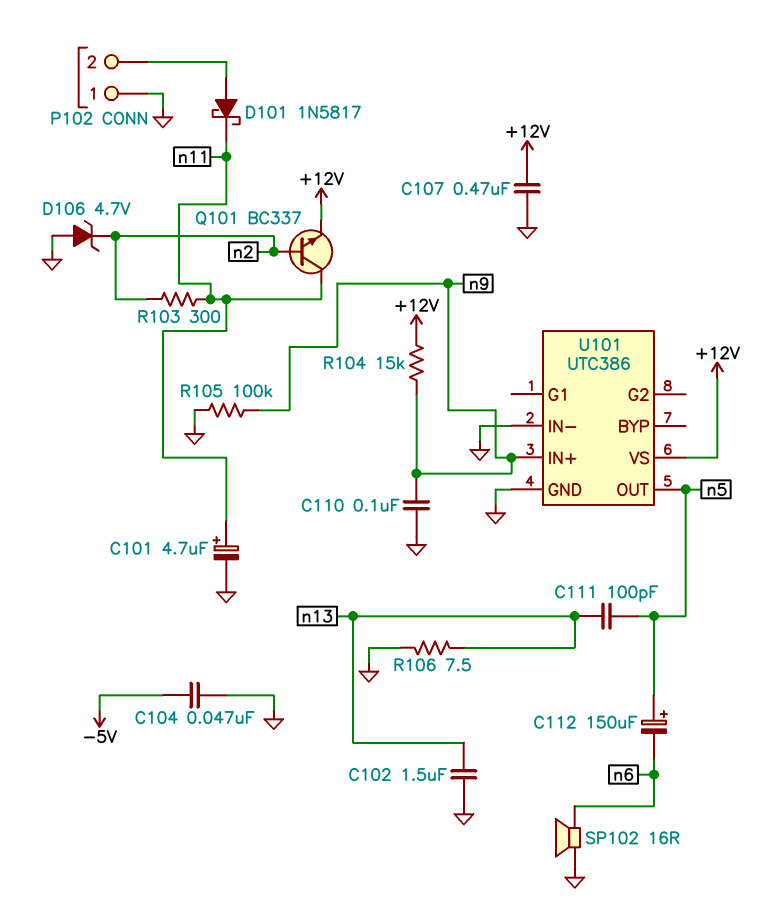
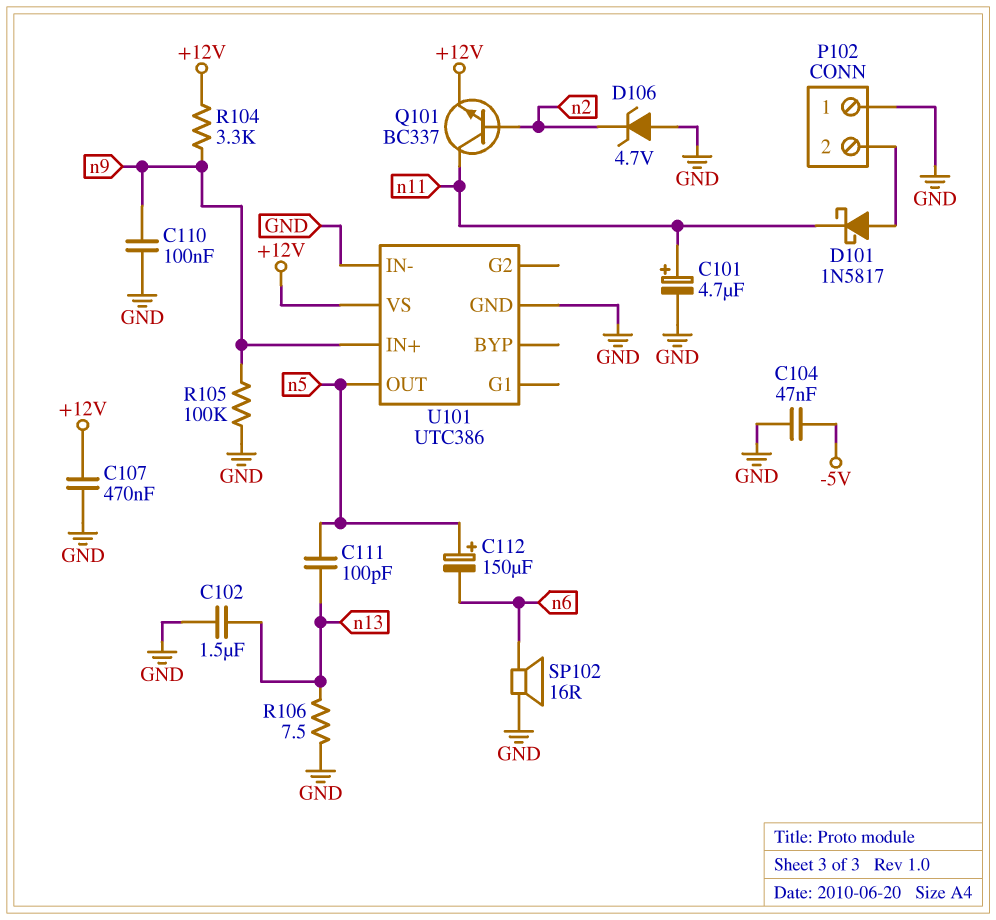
R103: 300 (n2, n11) -> none
R104: 15k (+12V, n9) -> 3.3k (+12V, n9)

